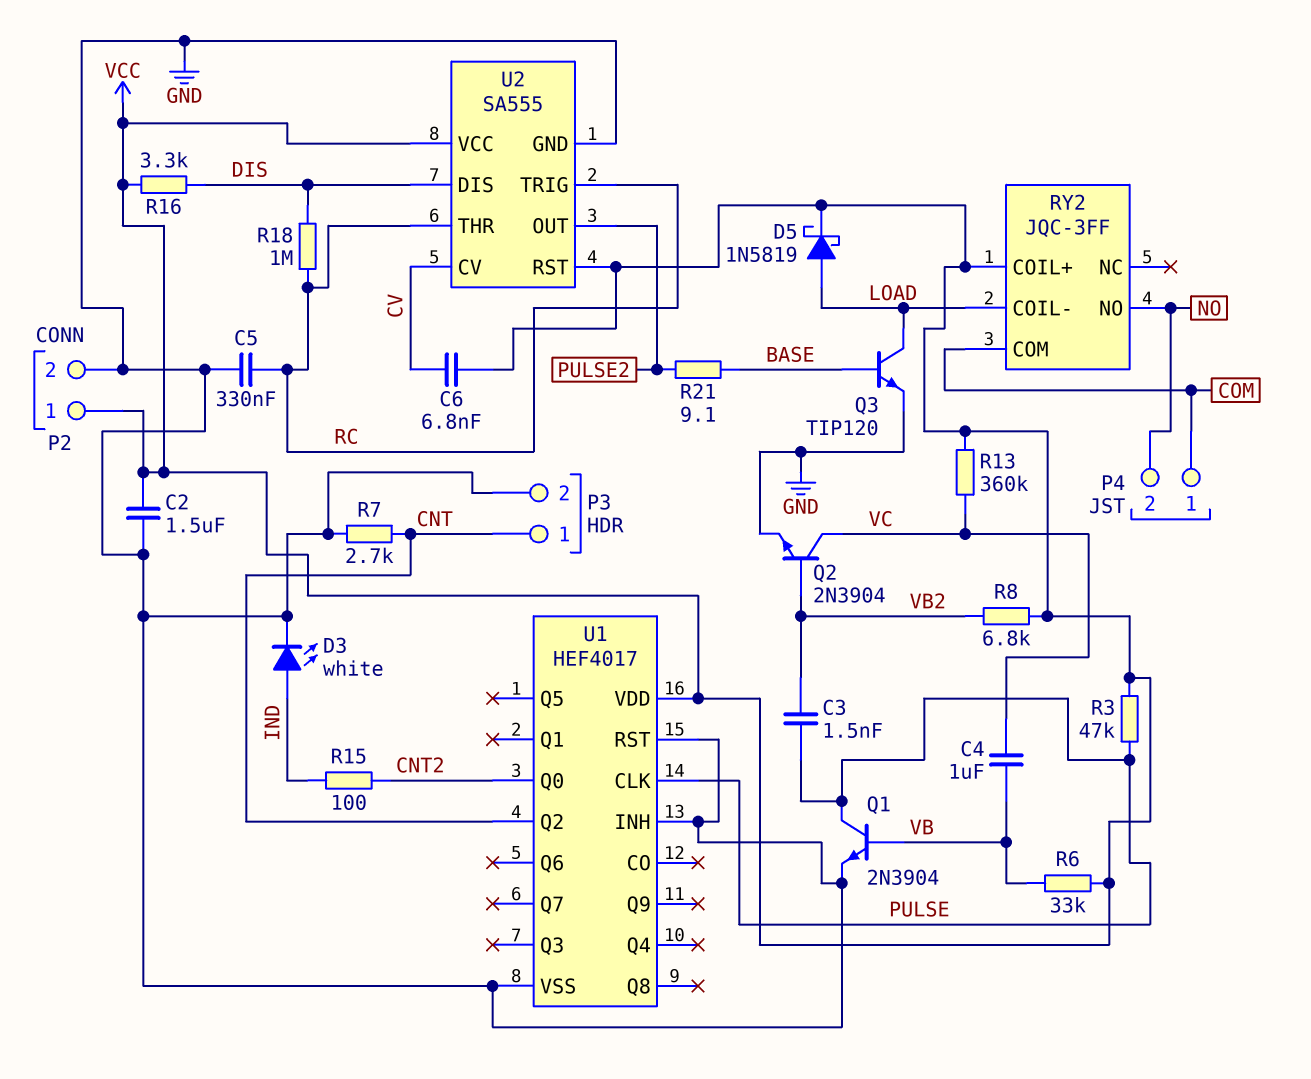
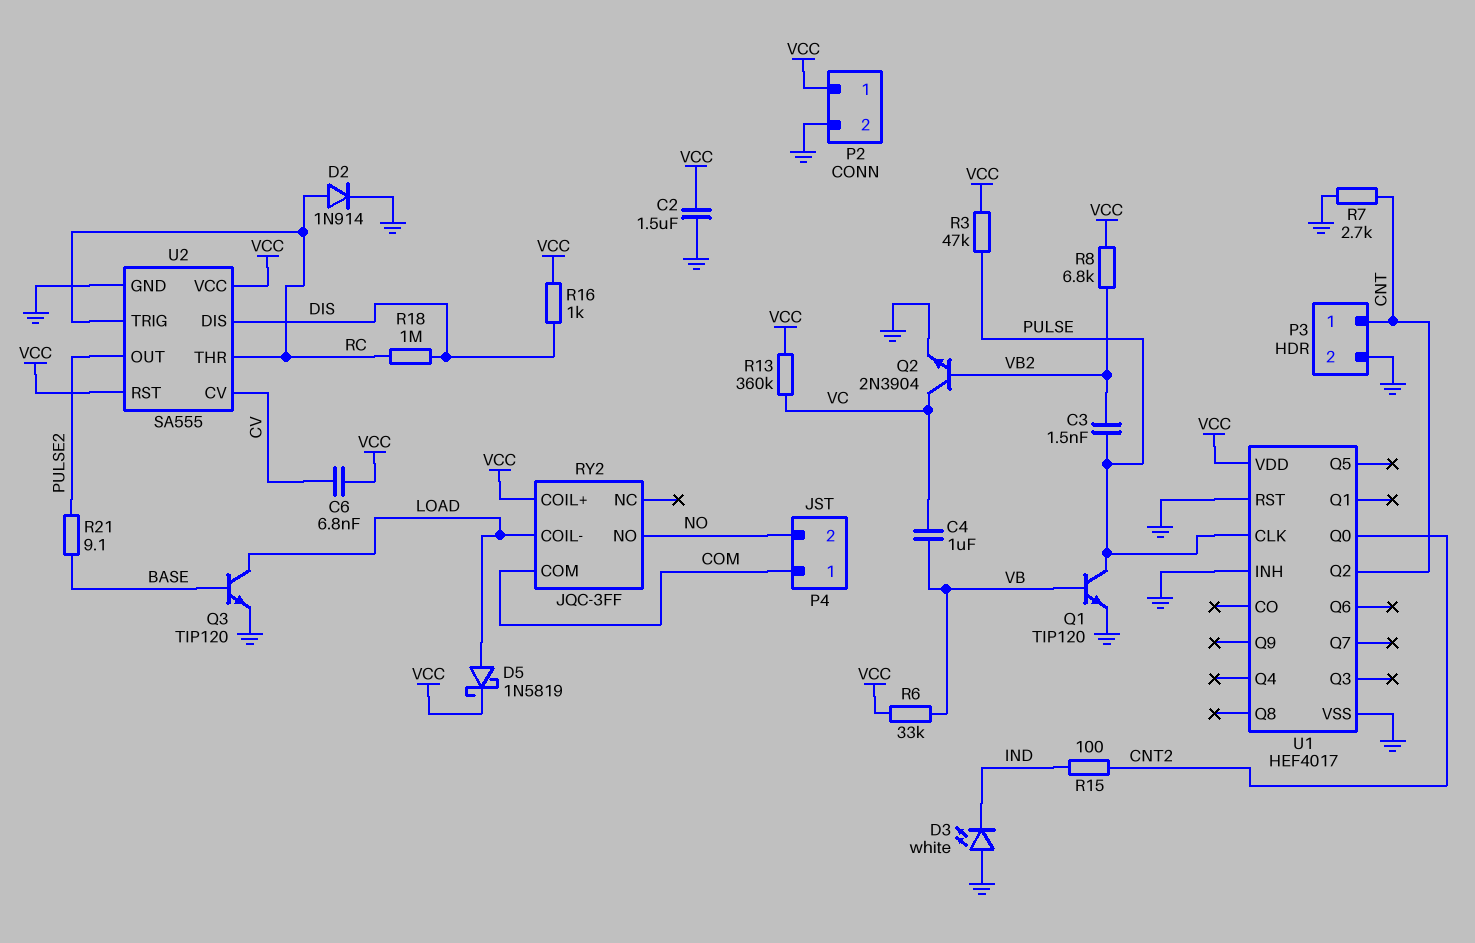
C5: 330nF (GND, RC) -> none
D2: none -> diode 1N914 (A RC, K GND)
D3: LED white (A IND, K GND) -> LED white (A GND, K IND)
Q1: NPN 2N3904 (B VB, C PULSE, E GND) -> NPN TIP120 (B VB, C PULSE, E GND)
R16: 3.3k (DIS, VCC) -> 1k (DIS, VCC)

